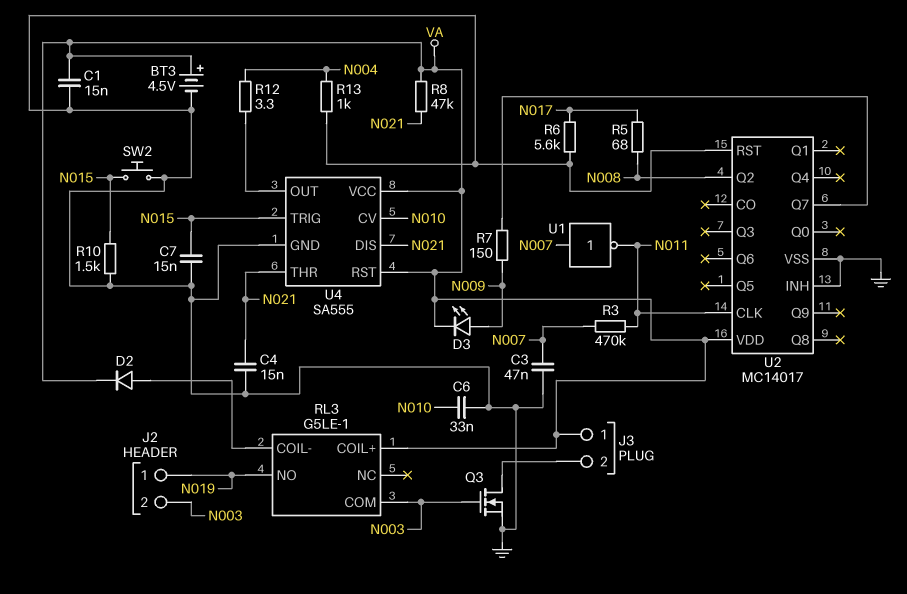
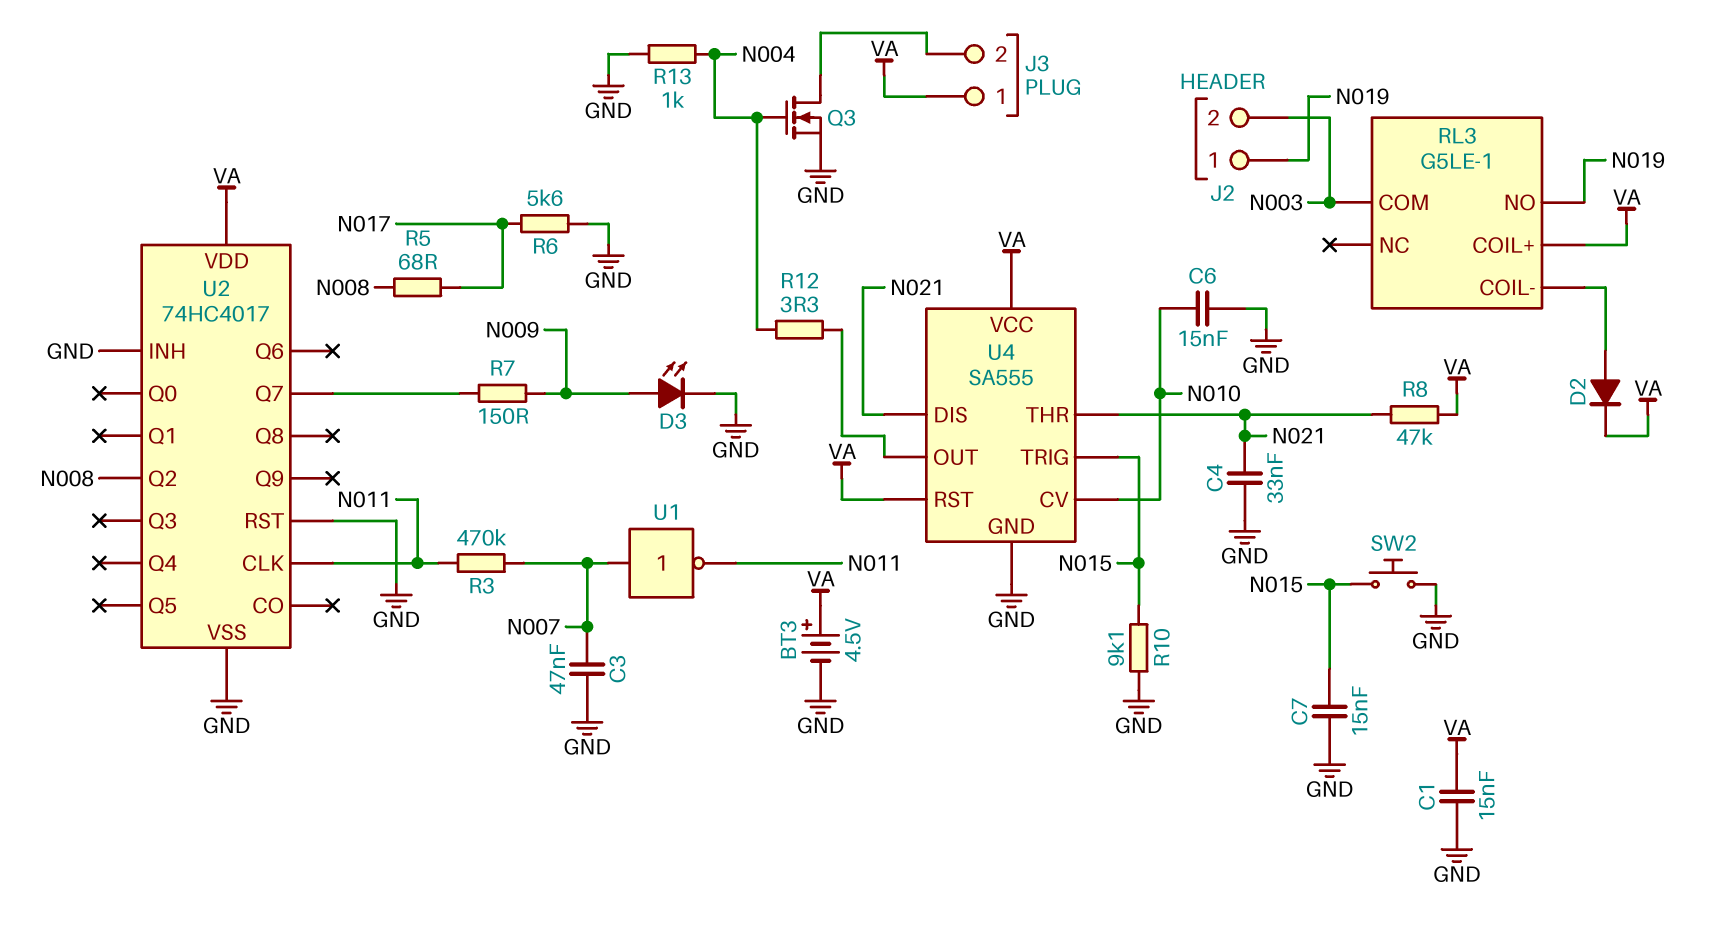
C4: 15nF (GND, N021) -> 33nF (GND, N021)
C6: 33nF (GND, N010) -> 15nF (GND, N010)
D3: LED (A N009, K VA) -> LED (A N009, K GND)
Q3: NMOS (G N003, D J3/2, S GND) -> NMOS (G N004, D J3/2, S GND)
R10: 1.5k (GND, N015) -> 9.1k (GND, N015)
U2: MC14017 -> 74HC4017

